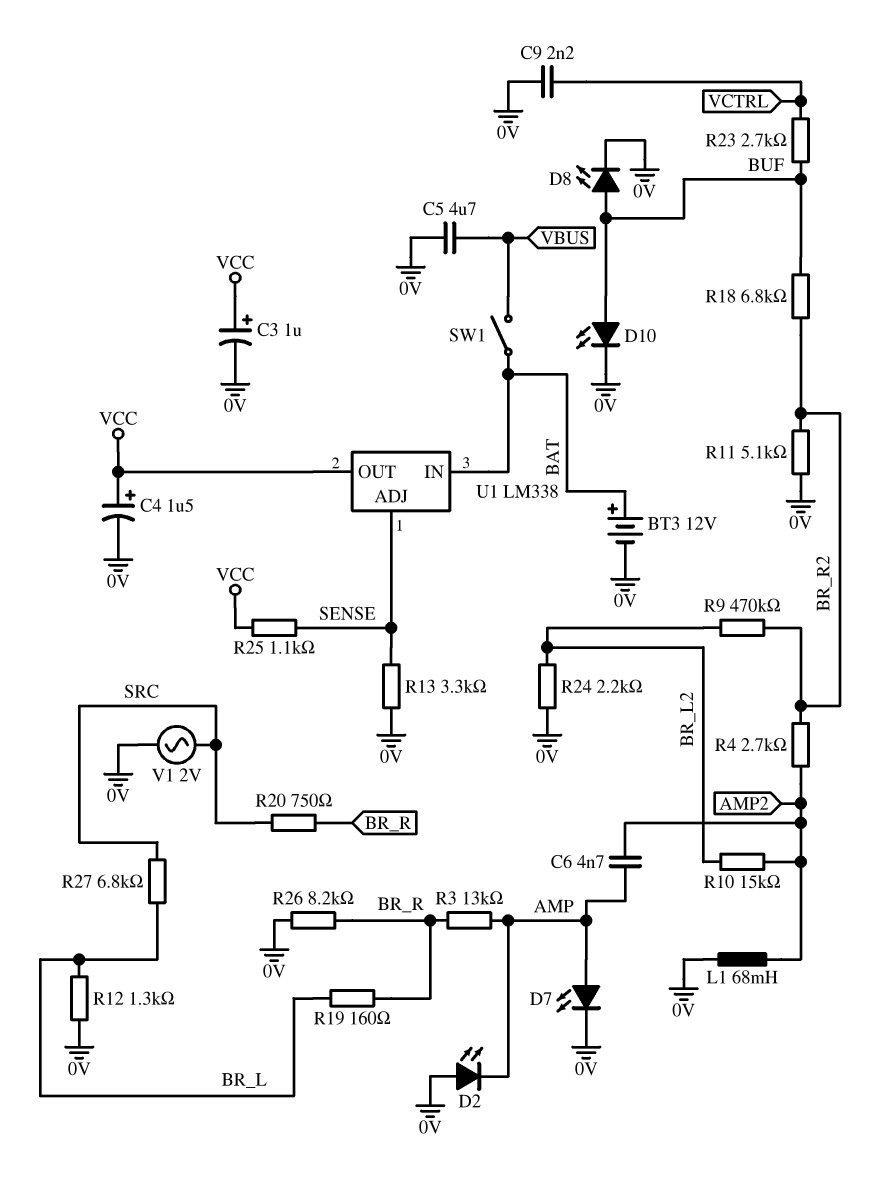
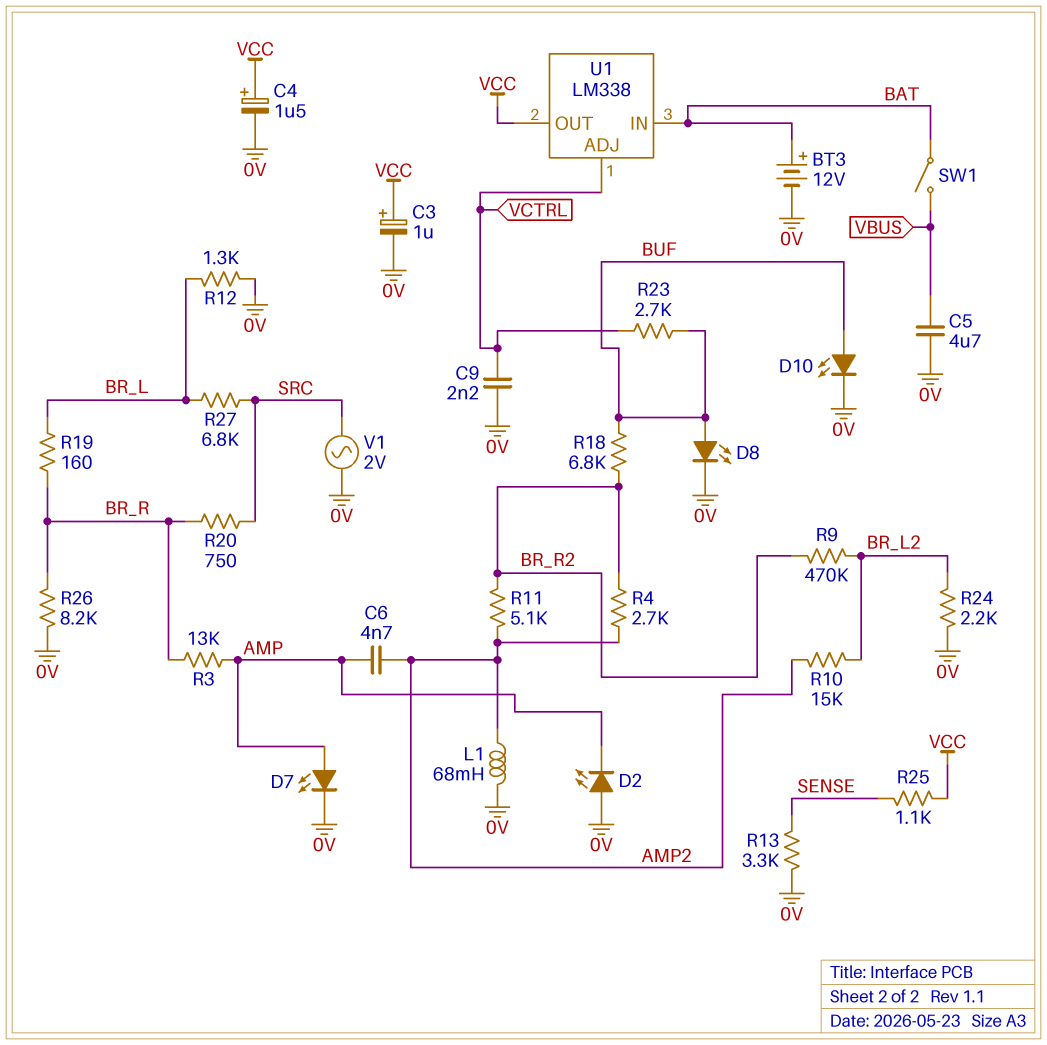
R11: 5.1k (0V, BR_R2) -> 5.1k (AMP2, BR_R2)
U1 pin ADJ: SENSE -> VCTRL

